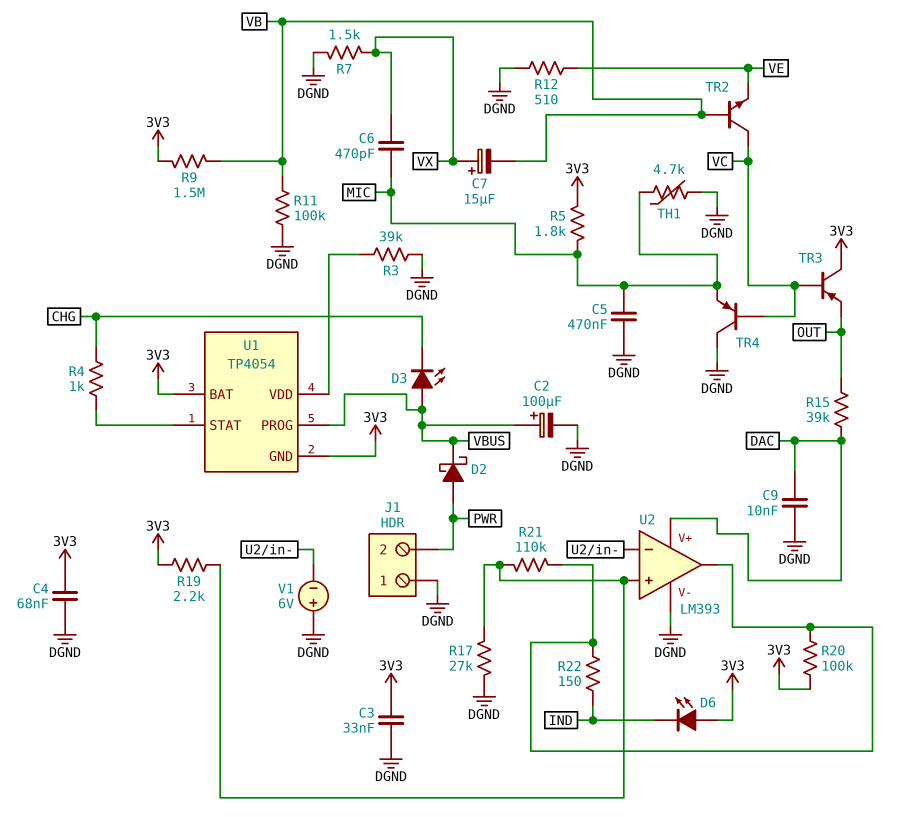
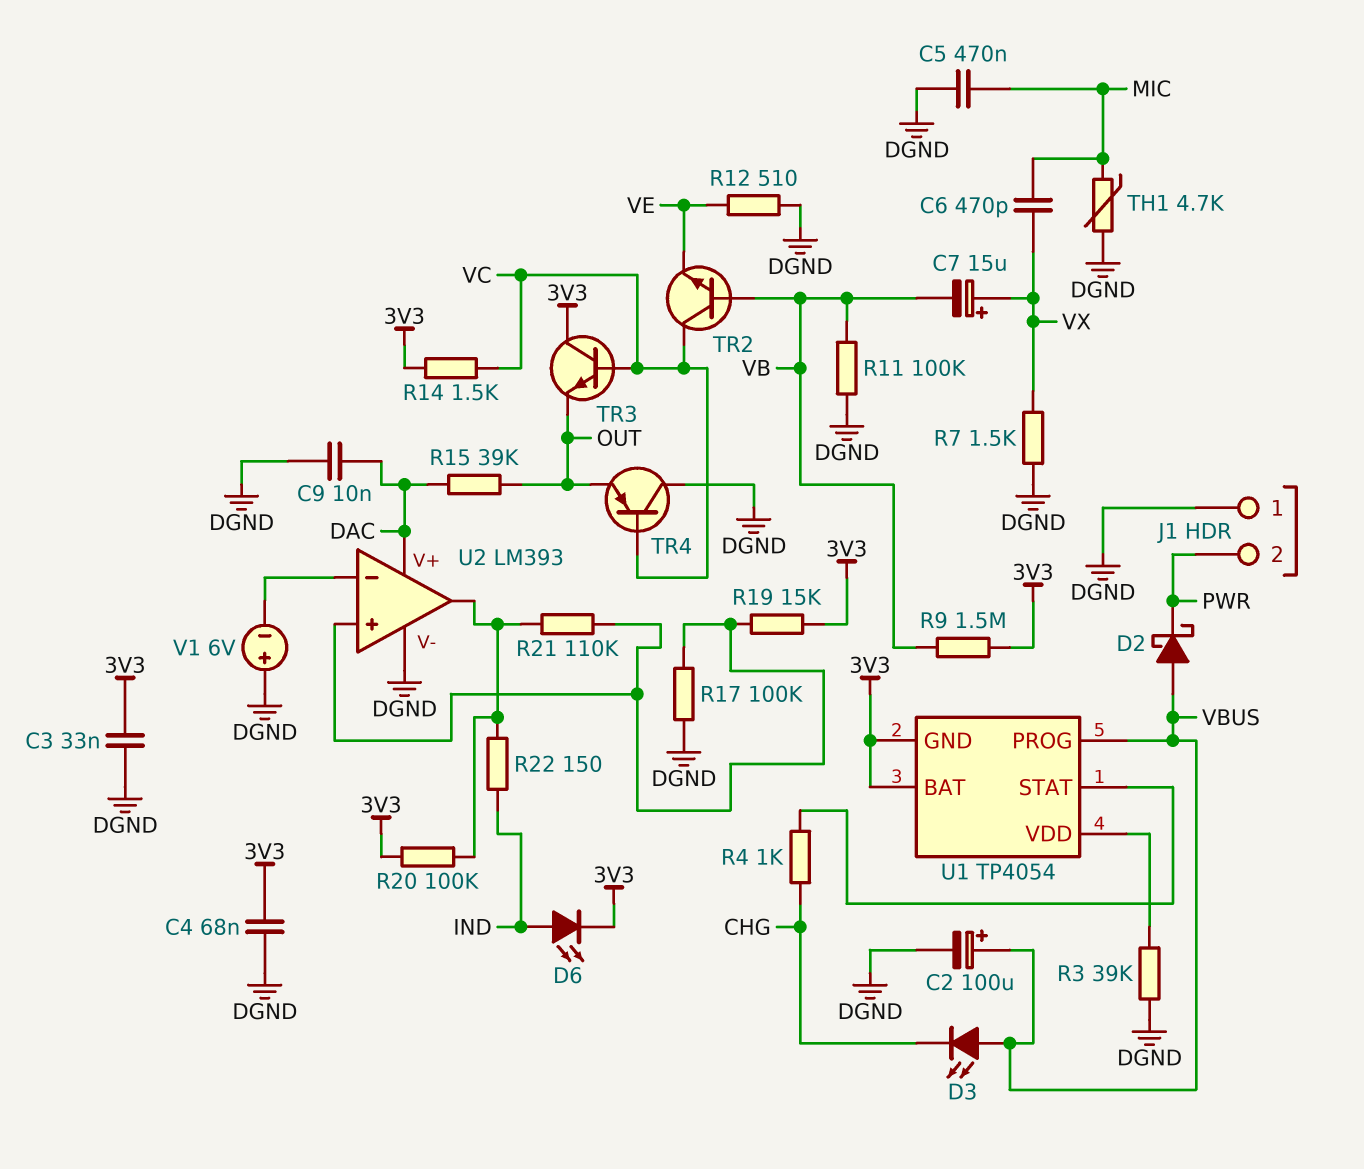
D2: schottky (A PWR, K VBUS) -> schottky (A VBUS, K PWR)
D6: LED (A 3V3, K IND) -> LED (A IND, K 3V3)
R5: 1.8k (3V3, MIC) -> none
R14: none -> 1.5k (3V3, VC)
R17: 27k (DGND, U2/in+) -> 100k (DGND, U2/in+)
R19: 2.2k (3V3, U2/in+) -> 15k (3V3, U2/in+)
TR3: PNP (B VC, C 3V3, E OUT) -> NPN (B VC, C 3V3, E OUT)
TR4: PNP (B VC, C DGND, E MIC) -> PNP (B VC, C DGND, E OUT)

